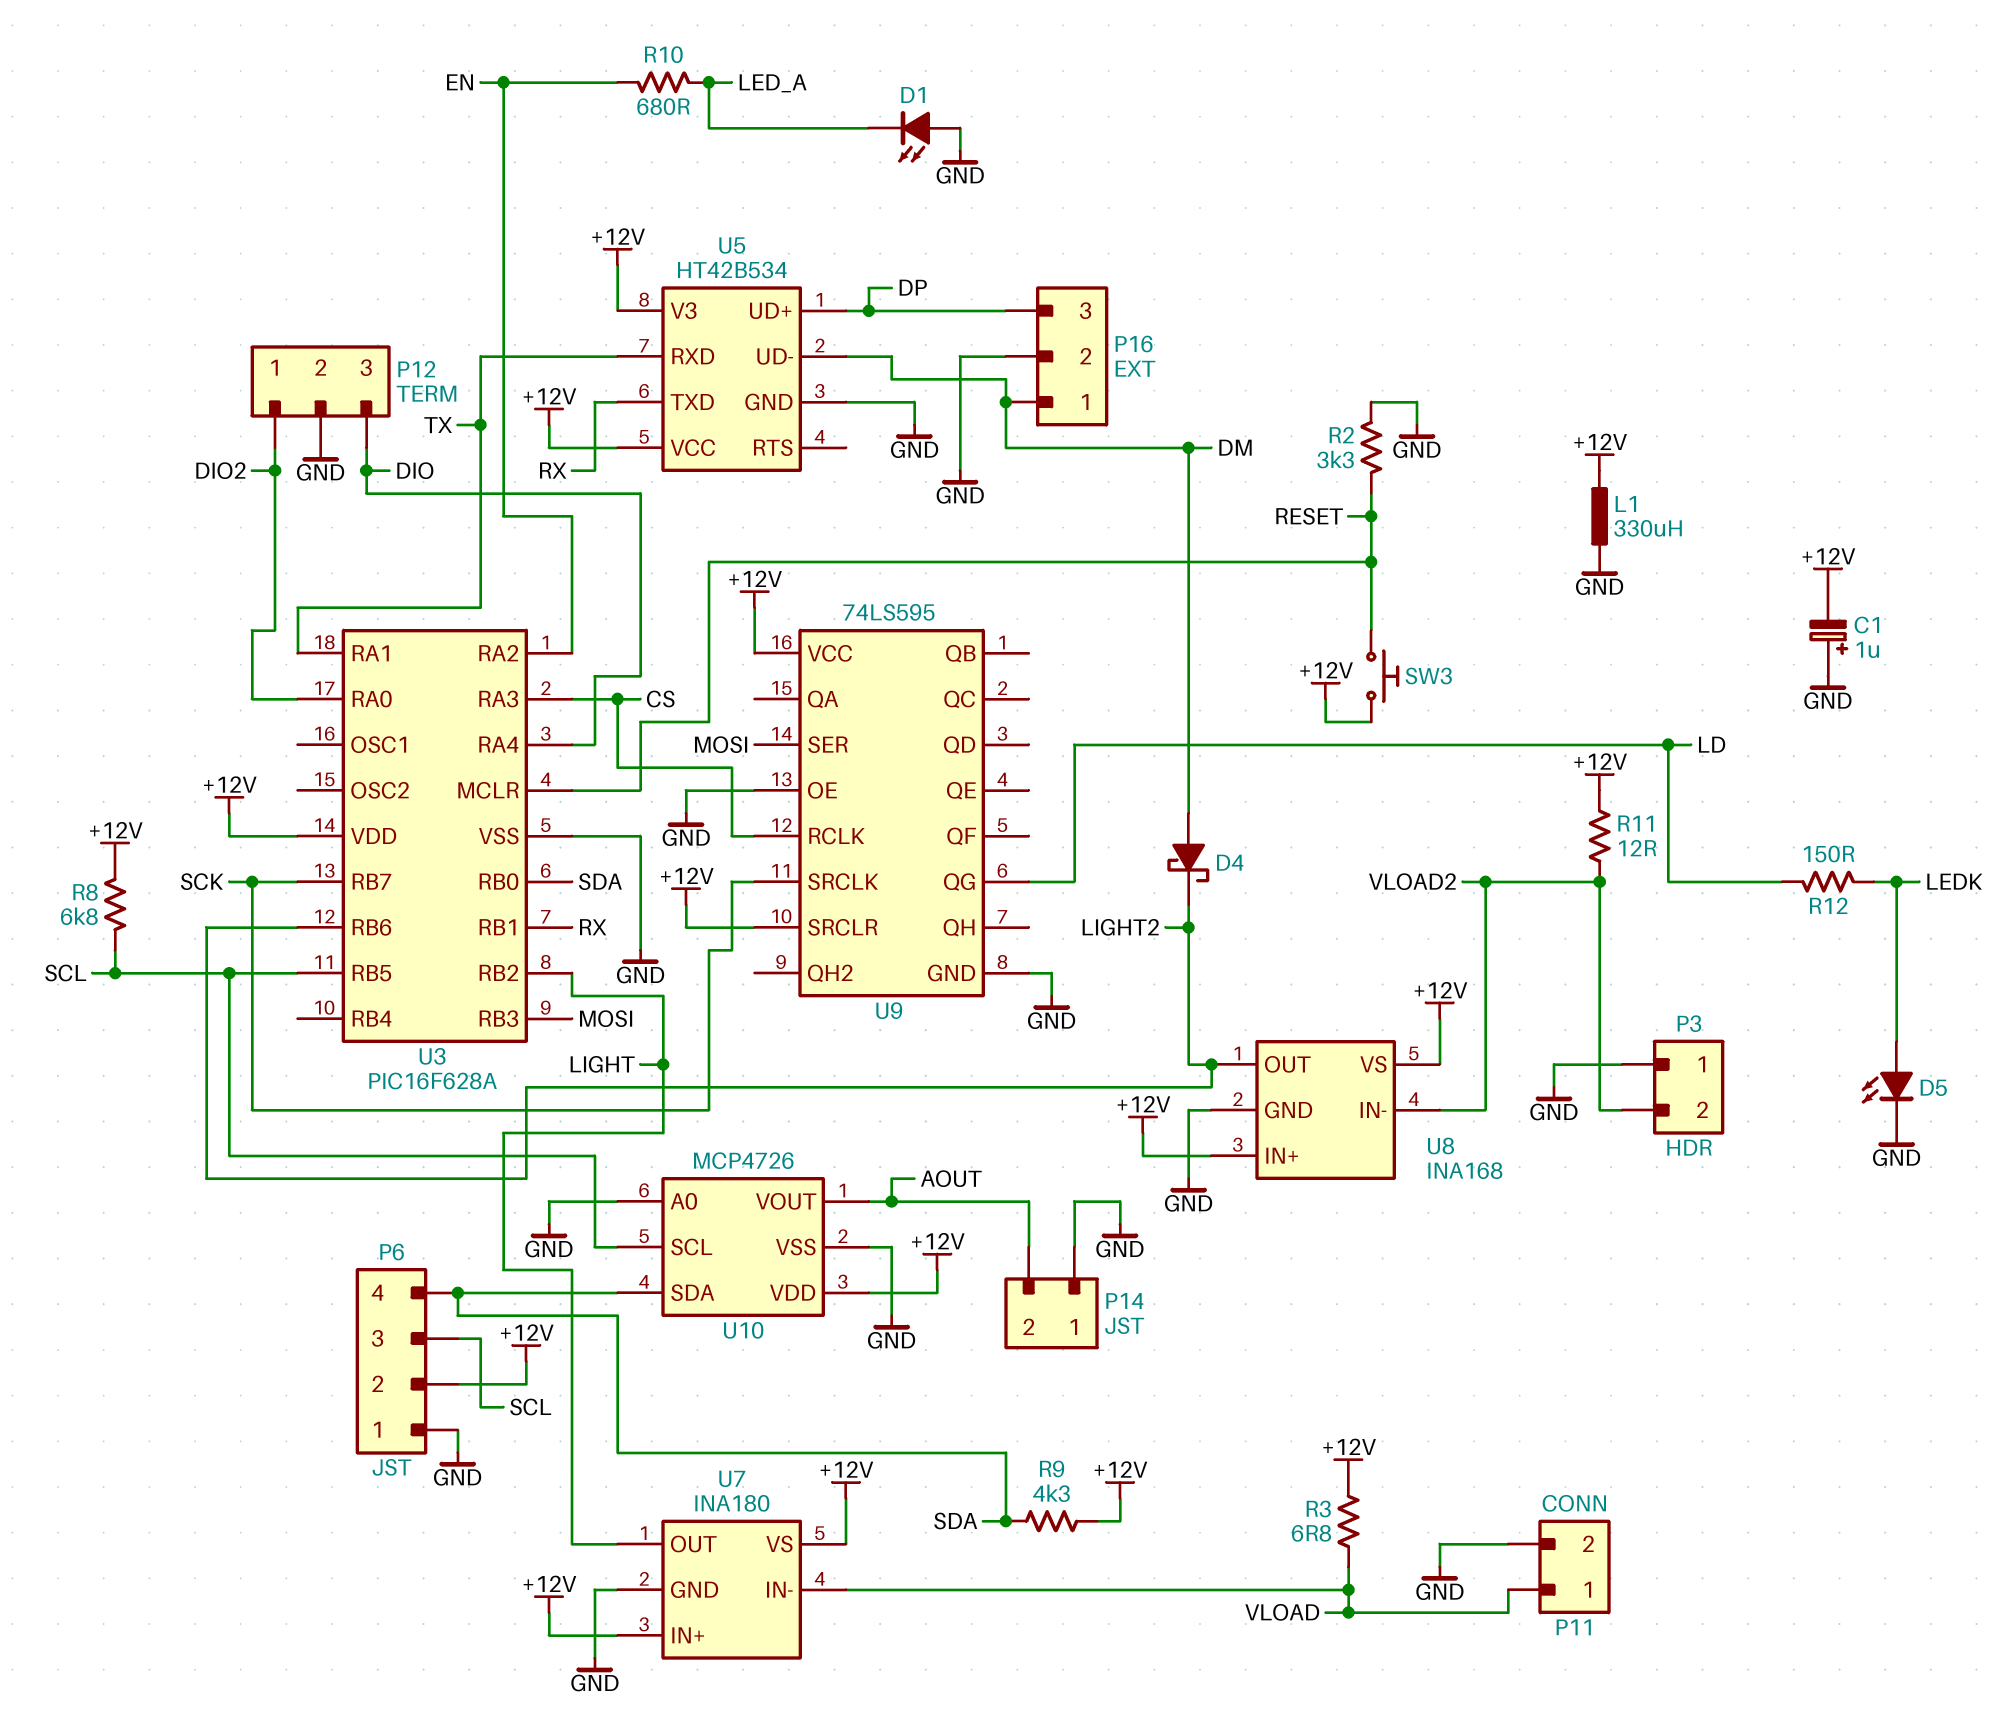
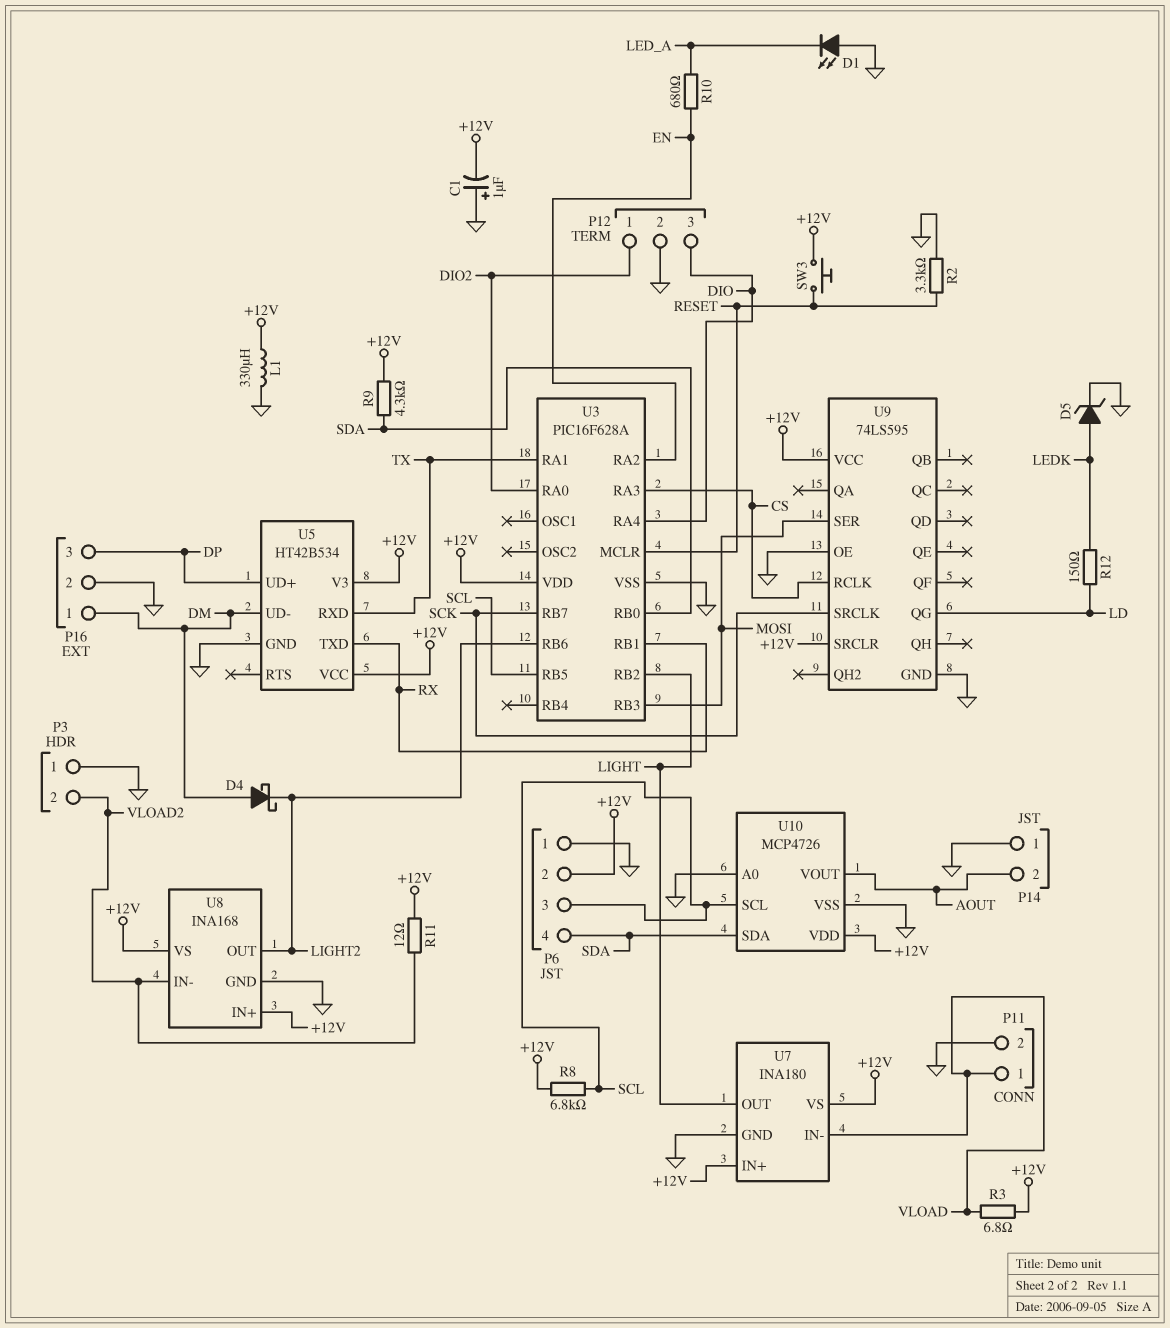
D5: LED (A LEDK, K GND) -> zener (A LEDK, K GND)

